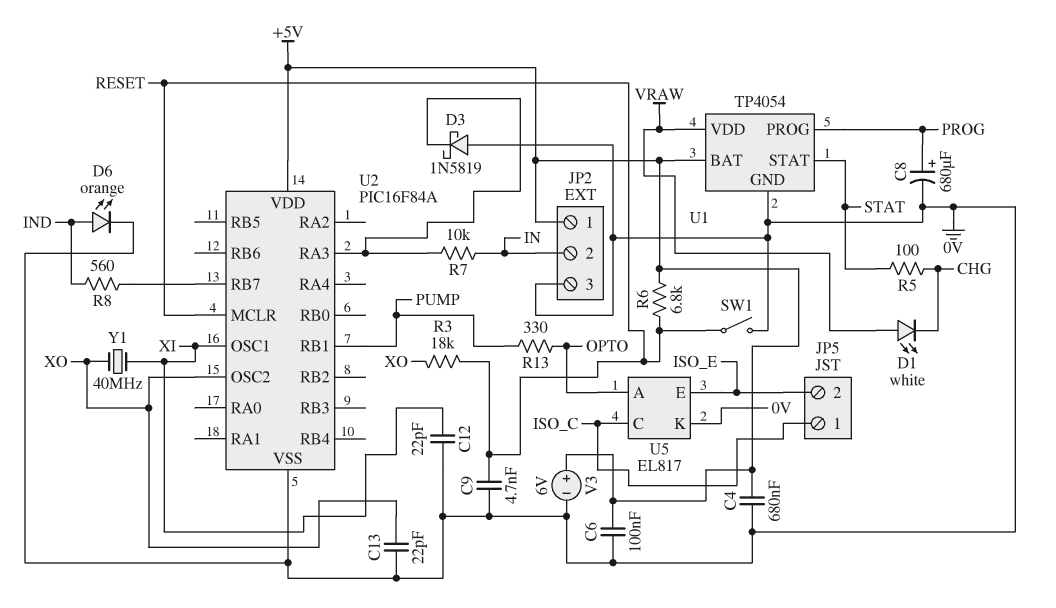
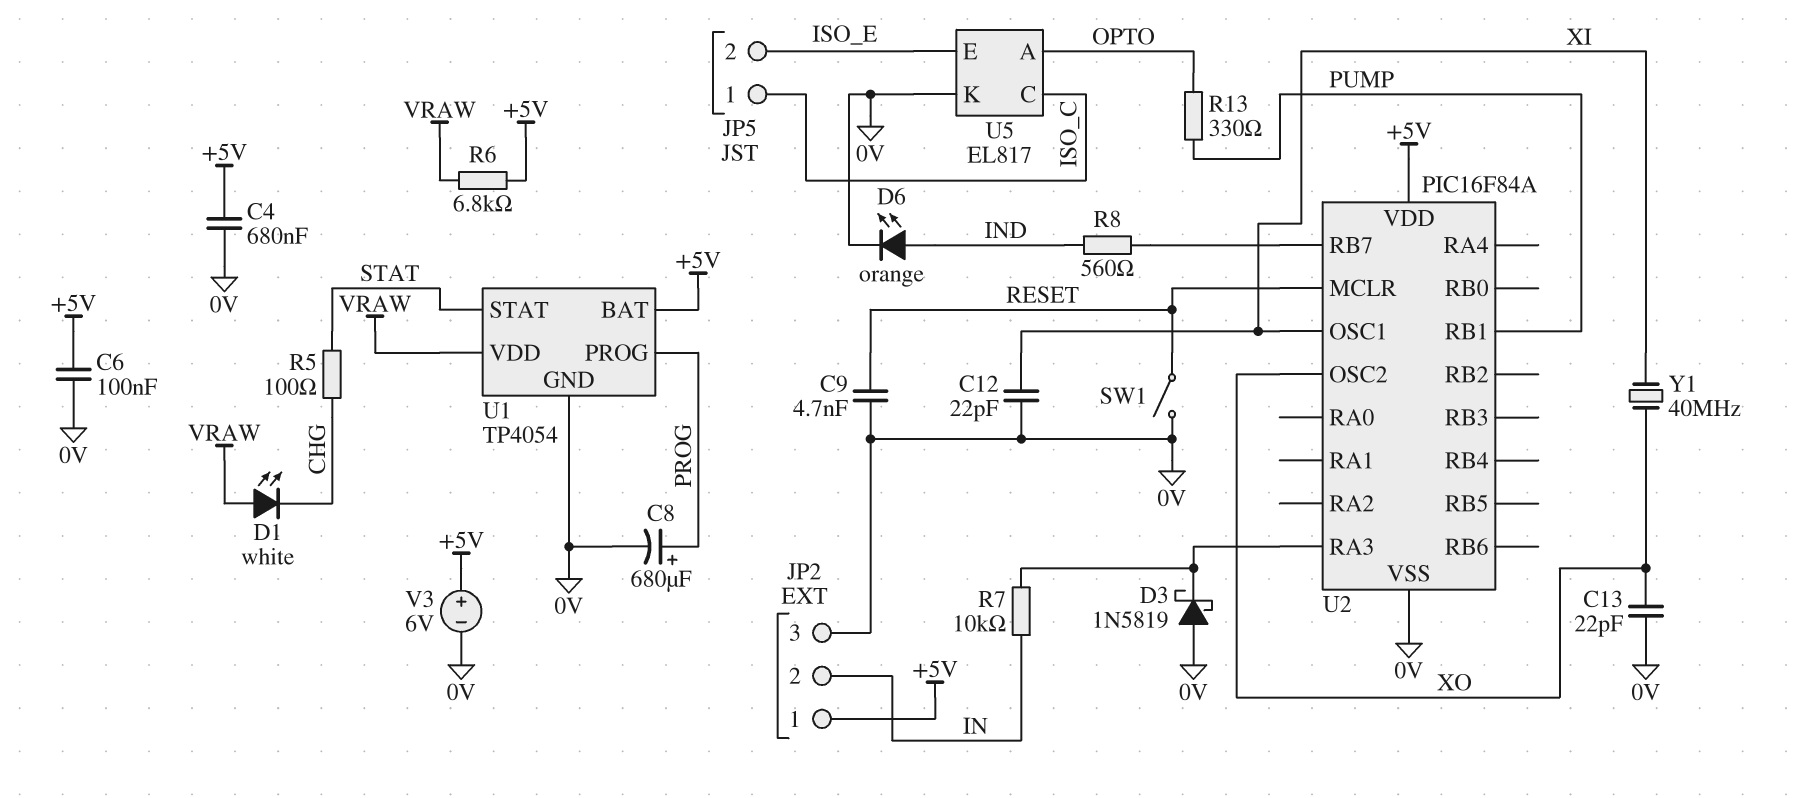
R3: 18k (RESET, XO) -> none
R6: 6.8k (+5V, RESET) -> 6.8k (+5V, VRAW)

